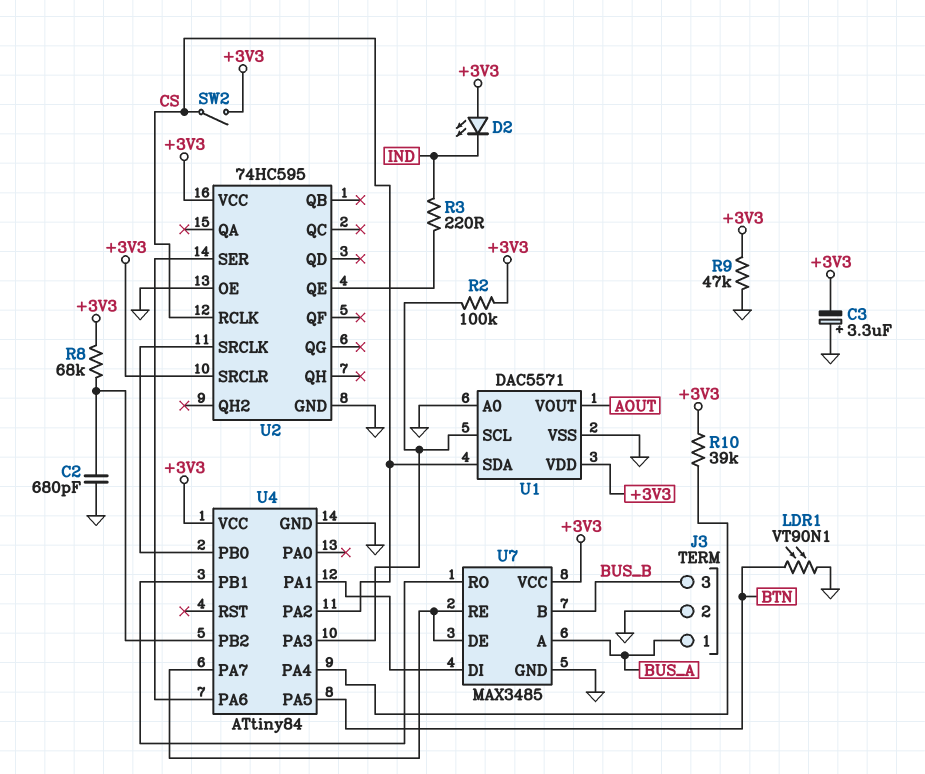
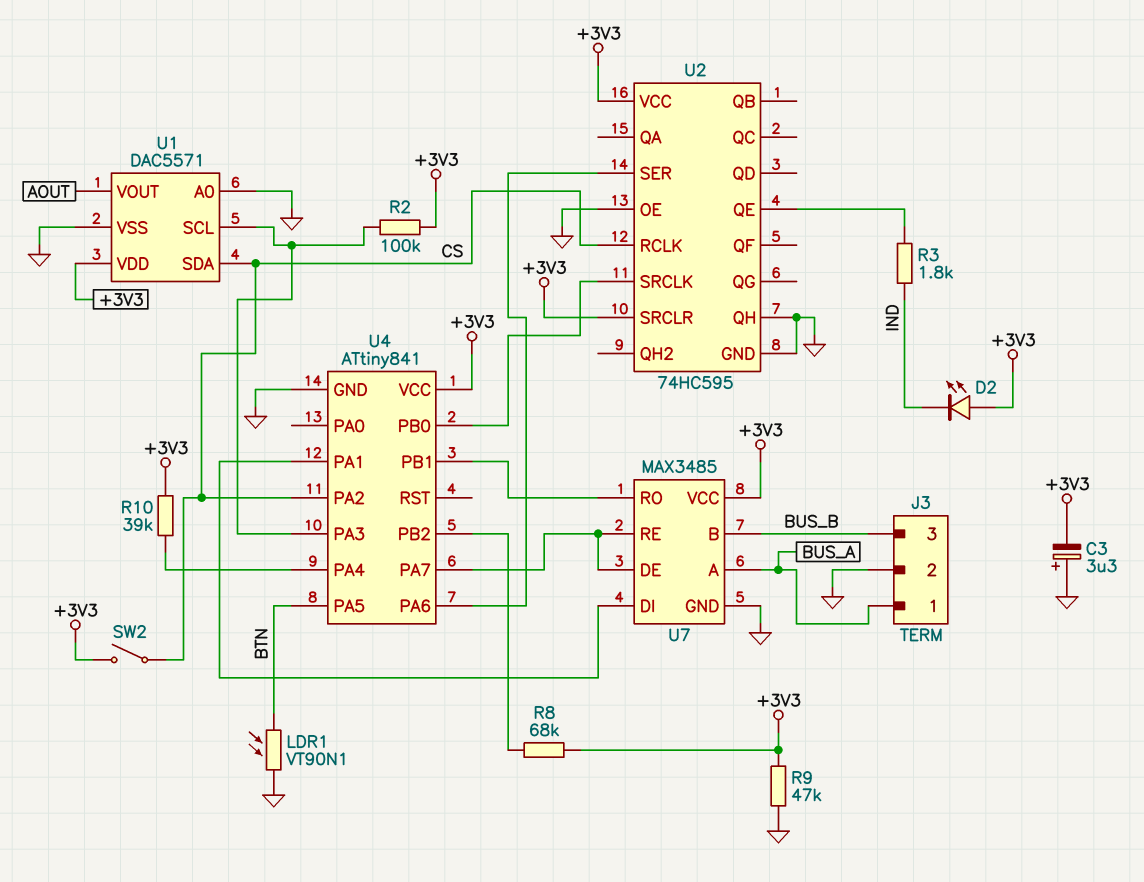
C2: 680pF (GND, U4/PB2) -> none
R3: 220 (IND, U2/QE) -> 1.8k (IND, U2/QE)
U2 pin QH: none -> GND
U4: ATtiny84 -> ATtiny841

